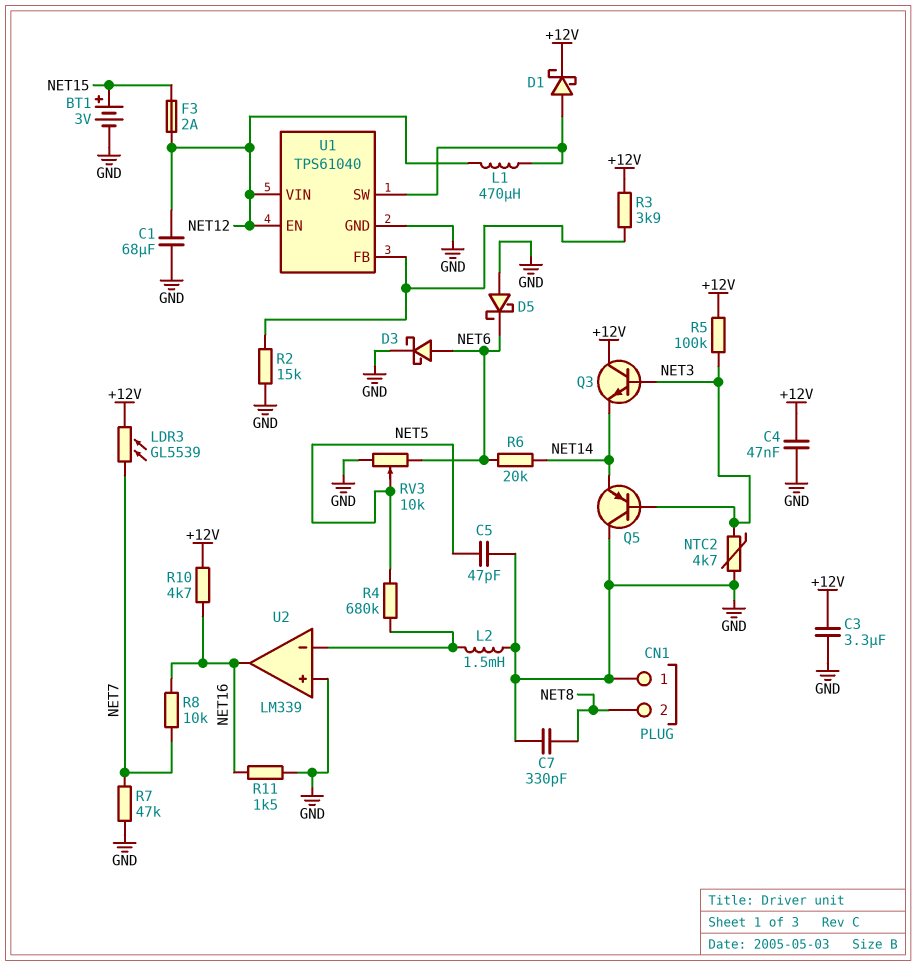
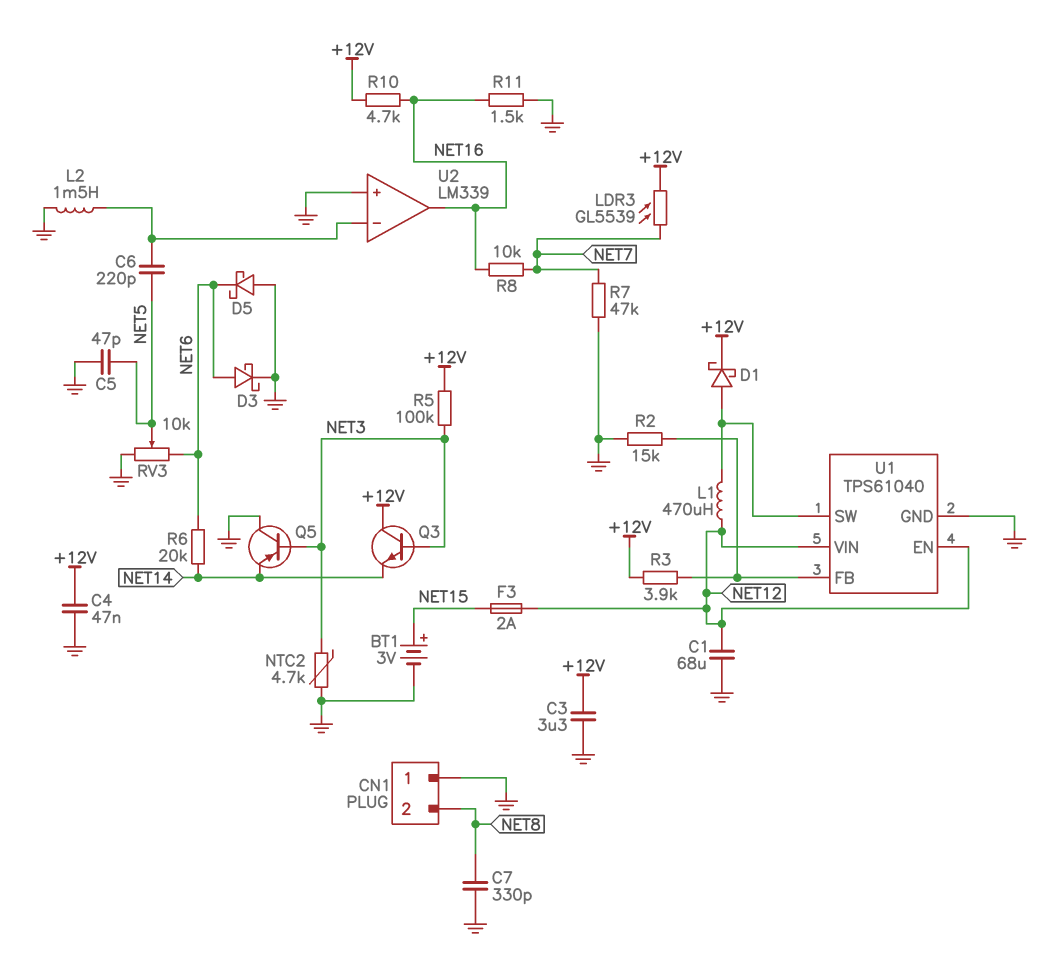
C6: none -> 220pF (NET5, U2/in-)
R4: 680k (NET5, U2/in-) -> none

